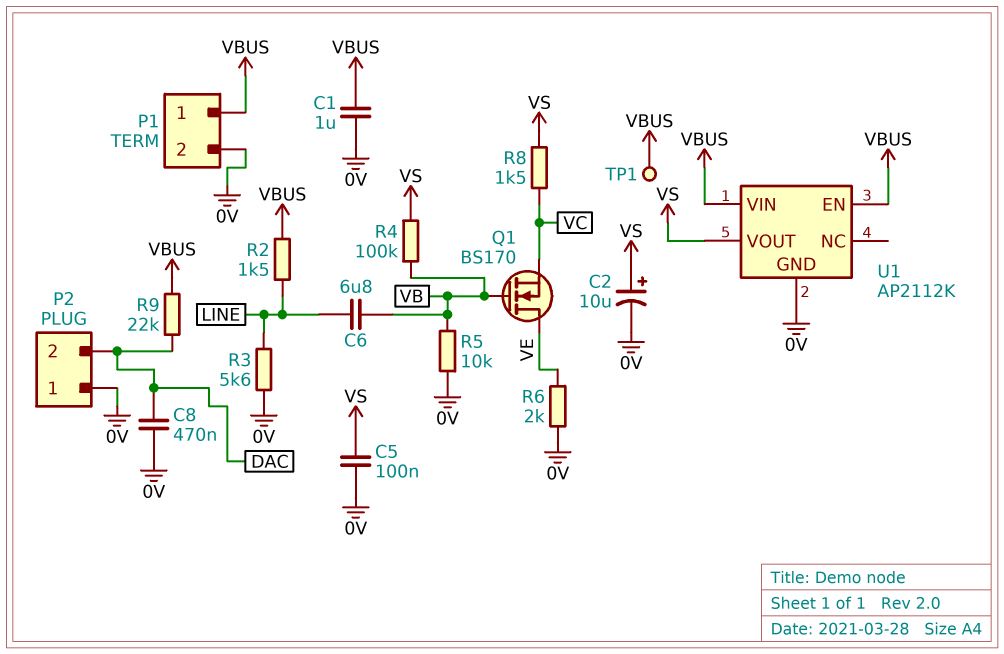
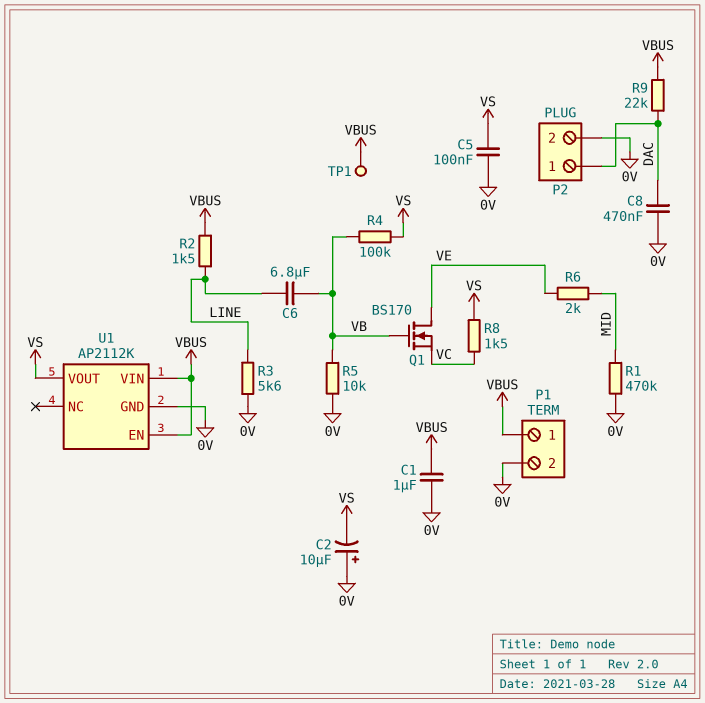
C2: 10uF (plus VS, minus 0V) -> 10uF (plus 0V, minus VS)
P2 pin 1: 0V -> DAC
P2 pin 2: DAC -> 0V
R1: none -> 470k (0V, MID)
R6: 2k (0V, VE) -> 2k (MID, VE)

